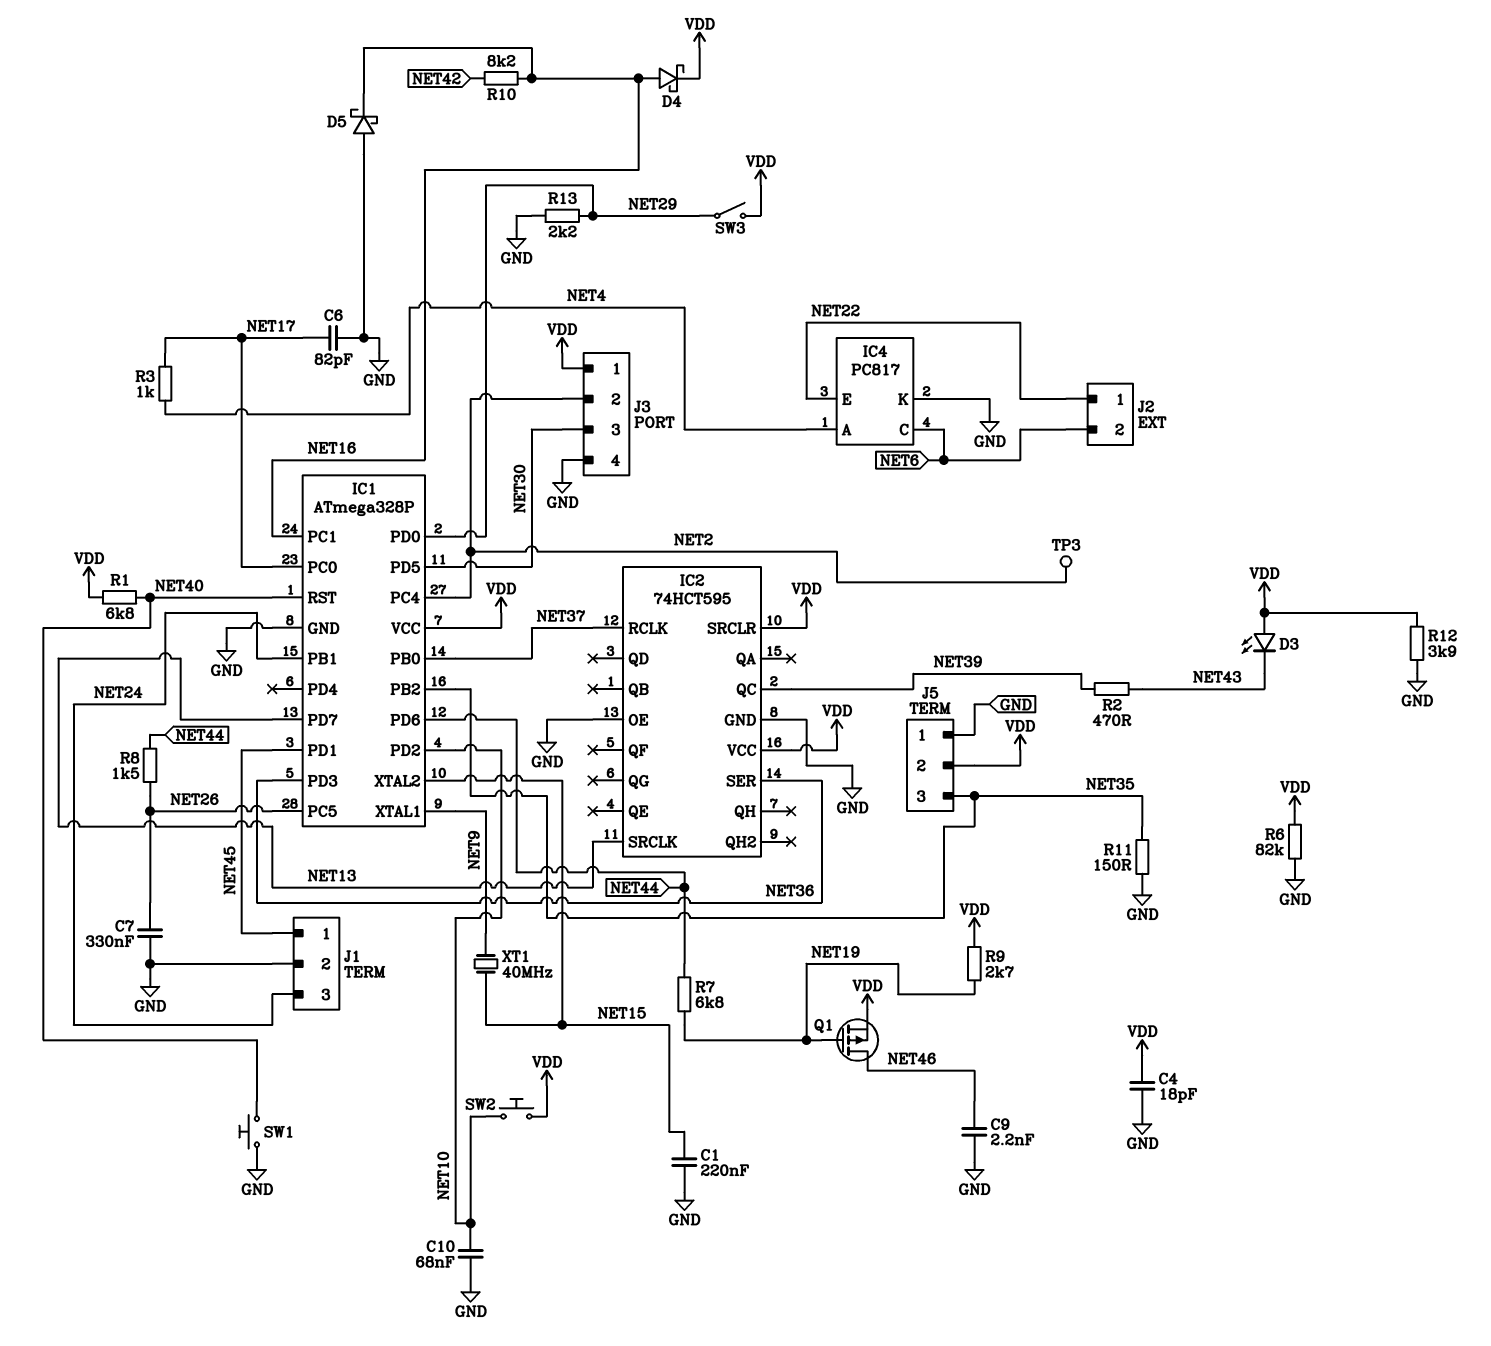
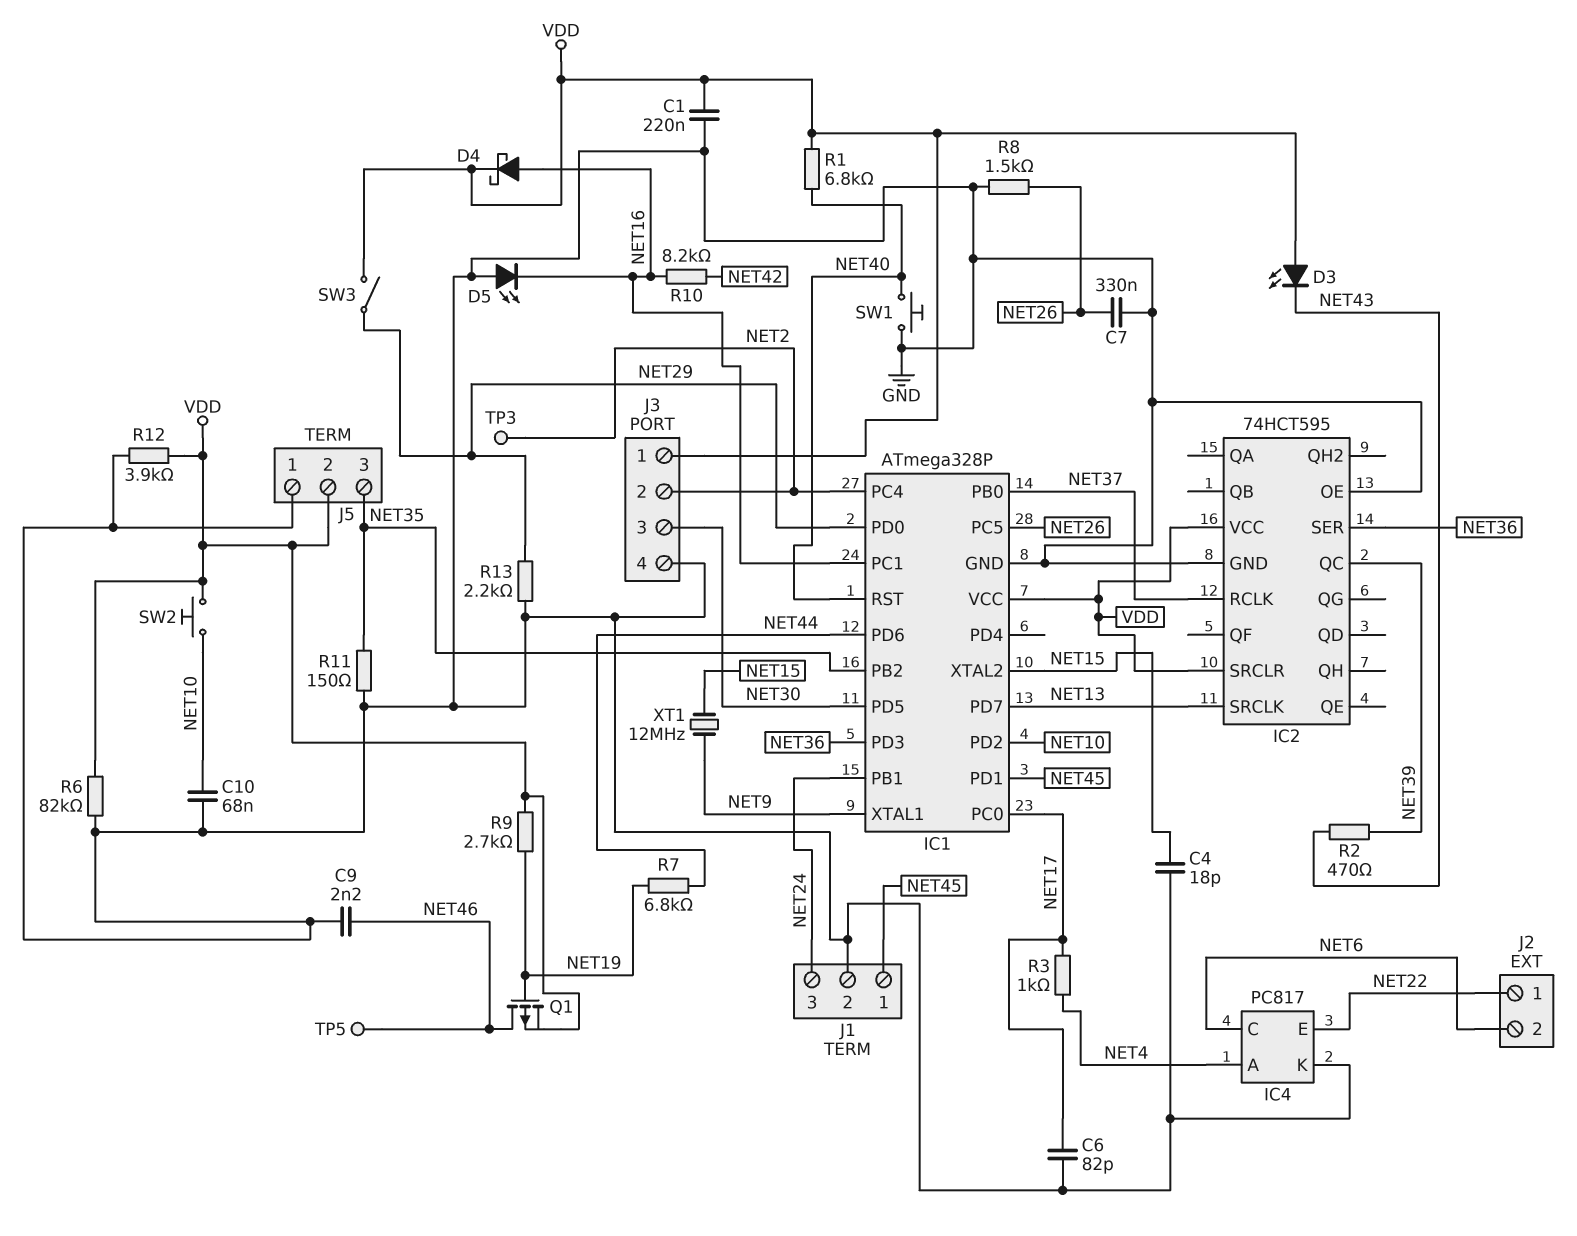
C1: 220nF (GND, NET15) -> 220nF (GND, VDD)
C4: 18pF (GND, VDD) -> 18pF (GND, NET15)
D5: schottky (A GND, K NET16) -> LED (A GND, K NET16)
R8: 1.5k (NET26, NET44) -> 1.5k (GND, NET26)
TP5: none -> test point (NET46)
XT1: 40MHz (NET9, NET15) -> 12MHz (NET9, NET15)

